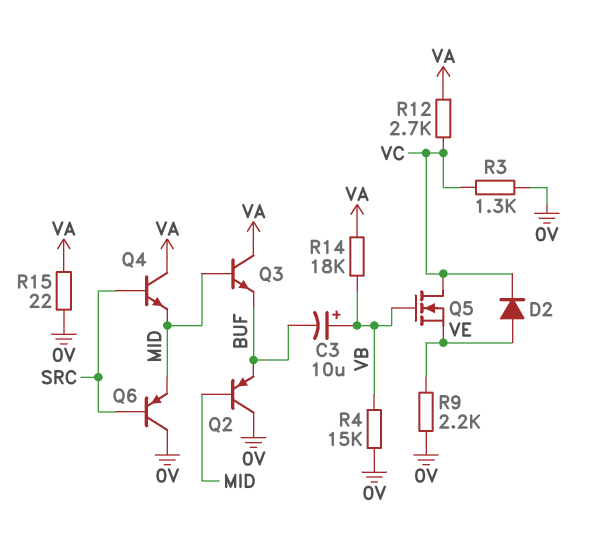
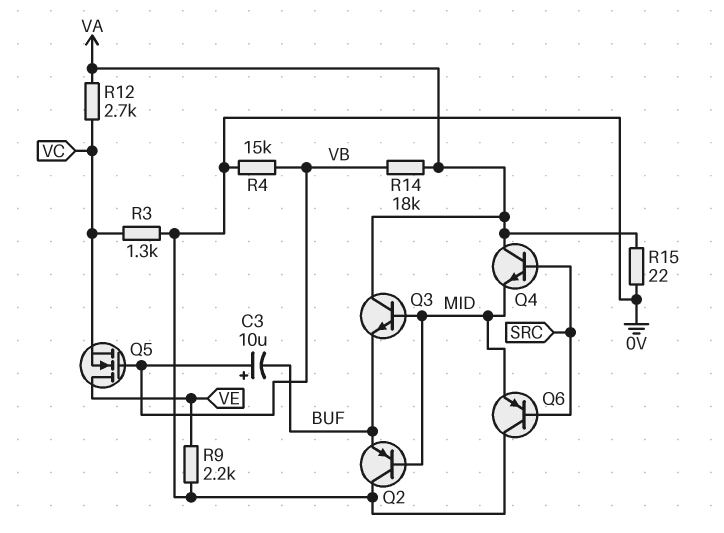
D2: diode (A VE, K VC) -> none
Q5: NMOS (G VB, D VC, S VE) -> NMOS (G VB, D VE, S VC)

